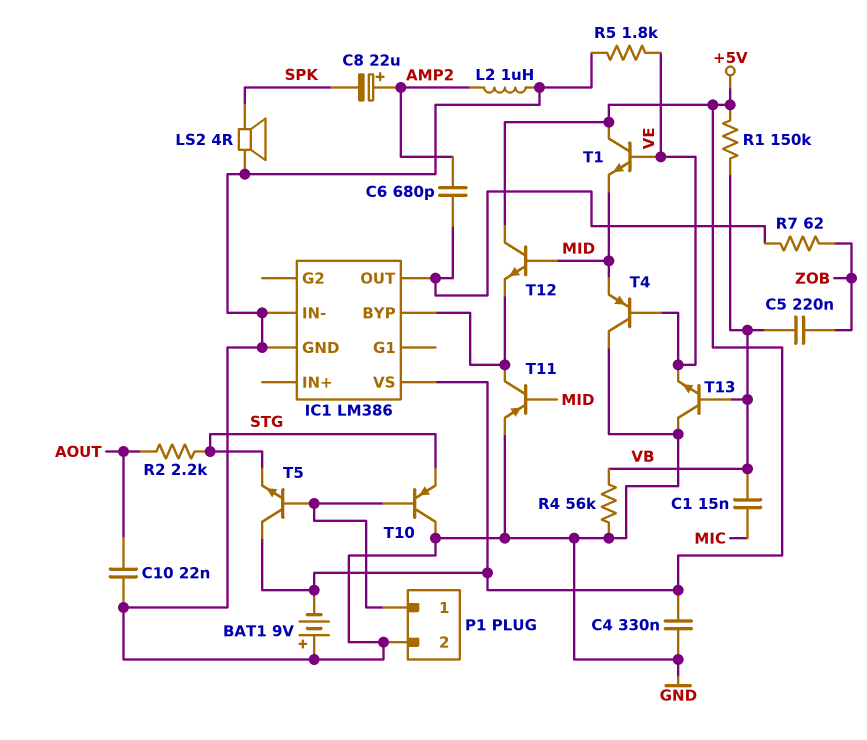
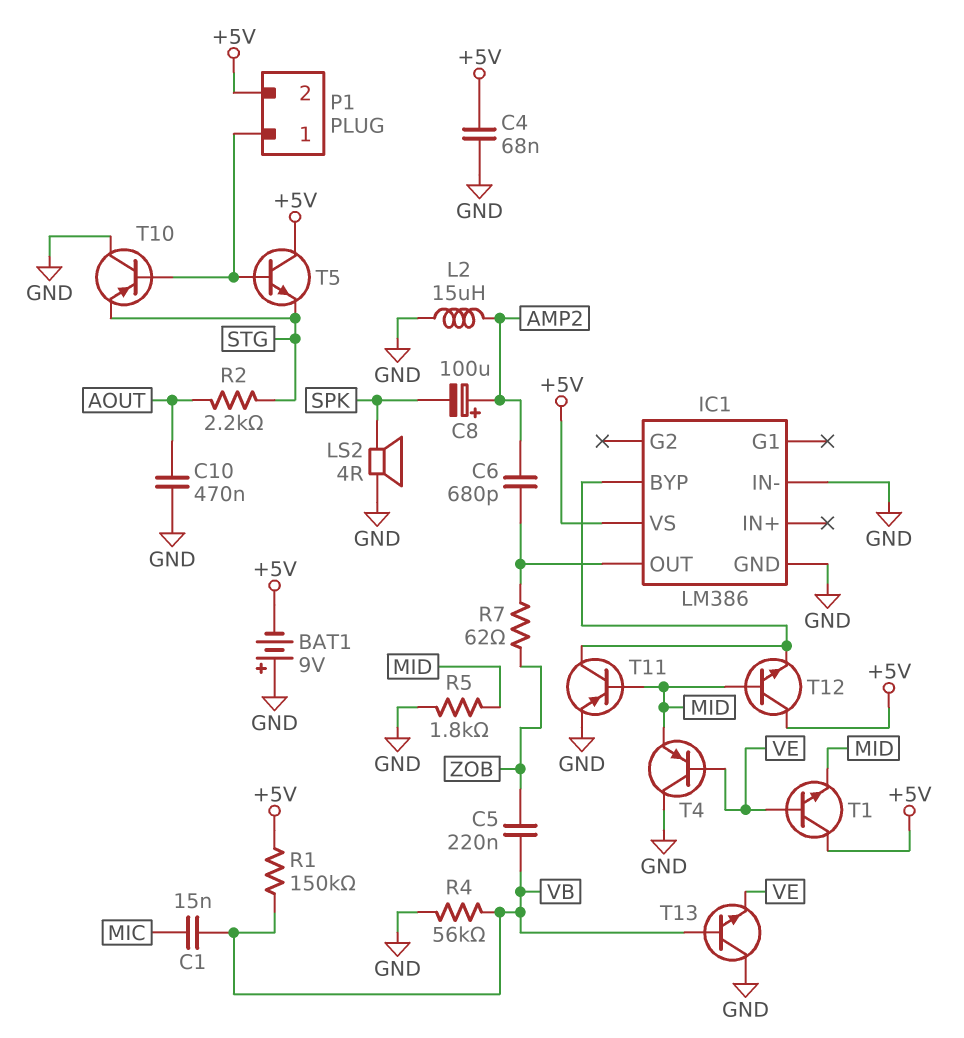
C4: 330nF (+5V, GND) -> 68nF (+5V, GND)
C8: 22uF (plus AMP2, minus SPK) -> 100uF (plus AMP2, minus SPK)
C10: 22nF (AOUT, GND) -> 470nF (AOUT, GND)
L2: 1uH (AMP2, GND) -> 15uH (AMP2, GND)
P1 pin 2: GND -> +5V
R5: 1.8k (GND, VE) -> 1.8k (GND, MID)

